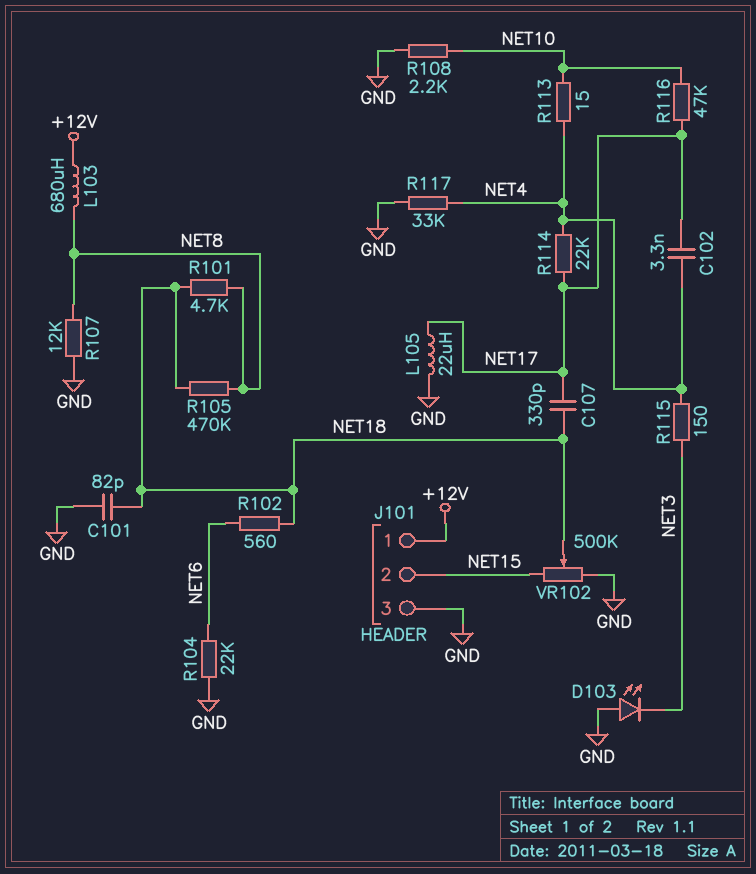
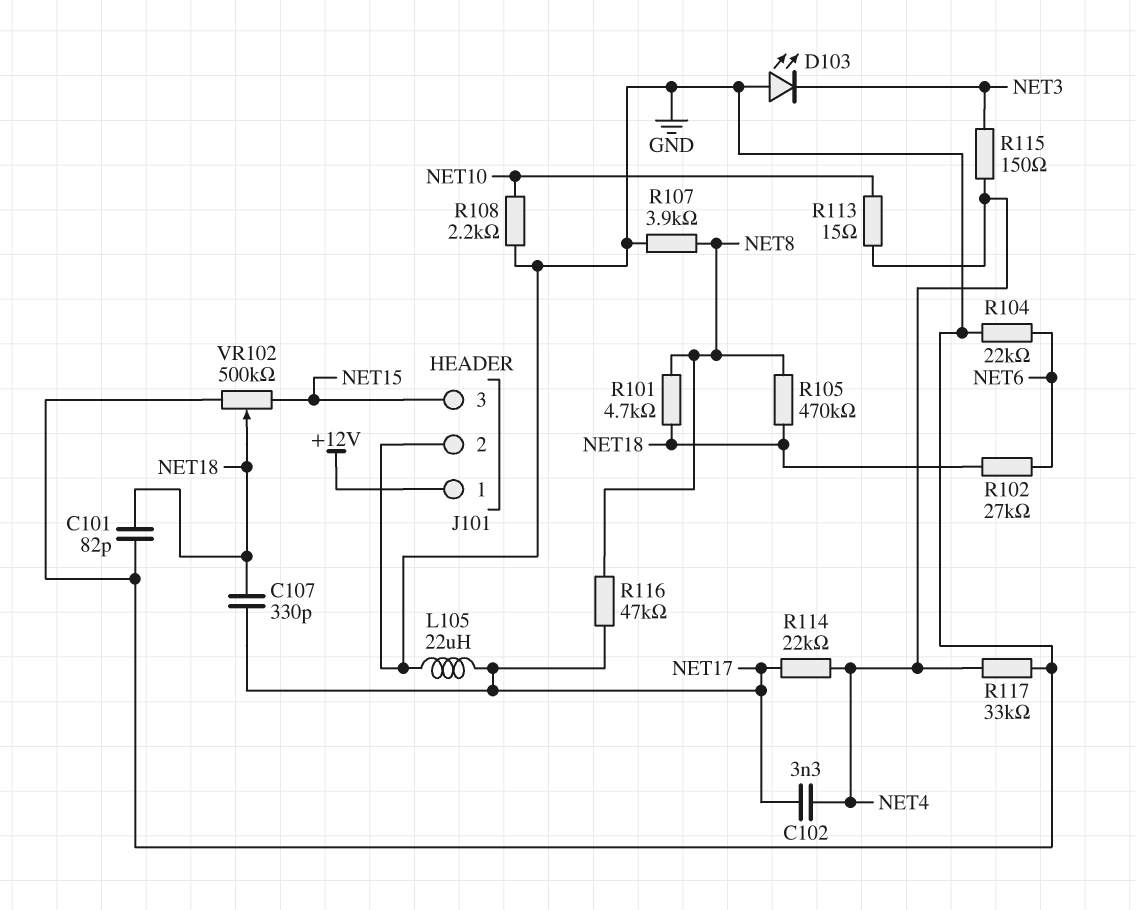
J101 pin 2: NET15 -> GND
J101 pin 3: GND -> NET15
L103: 680uH (+12V, NET8) -> none
R102: 560 (NET6, NET18) -> 27k (NET6, NET18)
R107: 12k (GND, NET8) -> 3.9k (GND, NET8)
R116: 47k (NET10, NET17) -> 47k (NET8, NET17)

